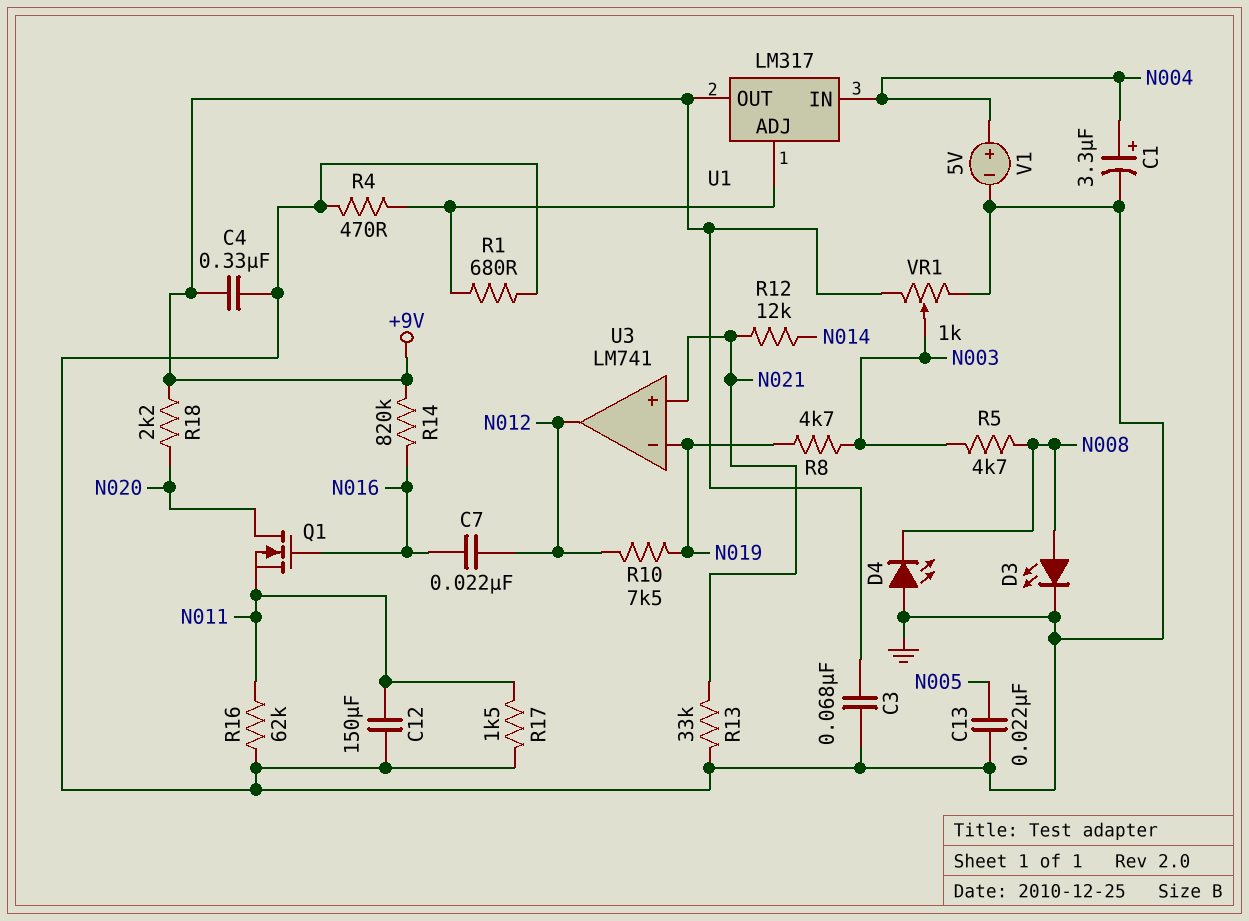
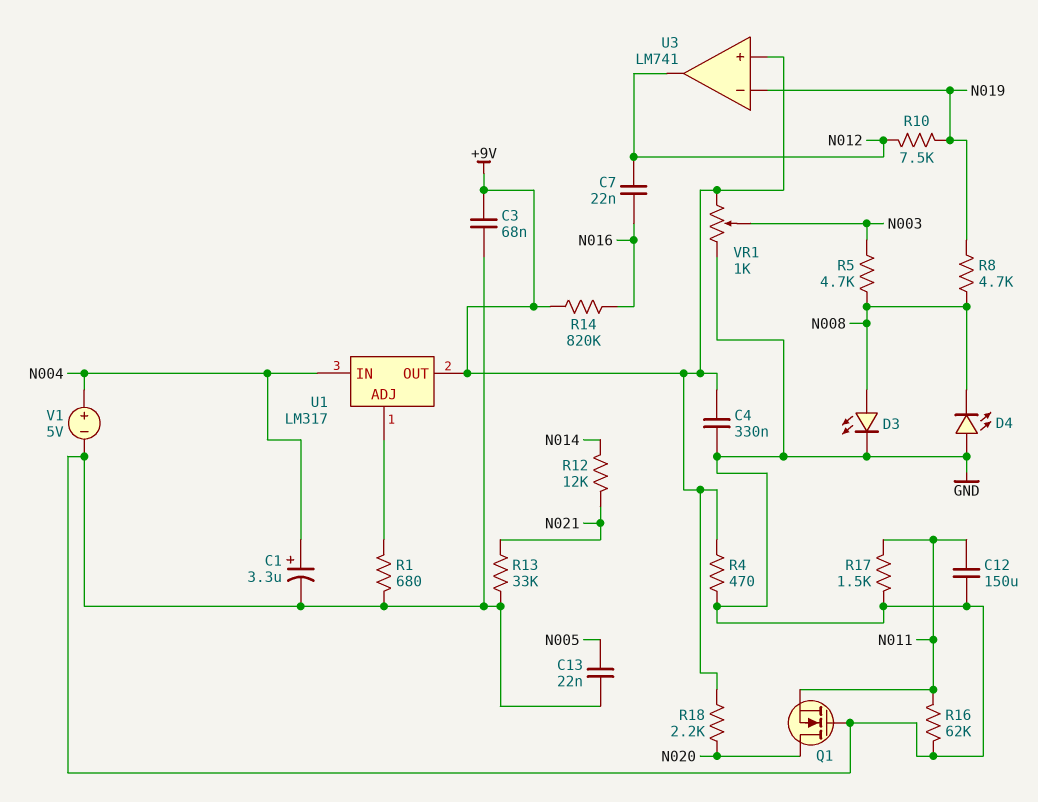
Q1: NMOS (G N016, D N020, S N011) -> NMOS (G GND, D N020, S N011)
R4: 470 (GND, U1/ADJ) -> 470 (+9V, GND)
R8: 4.7k (N003, N019) -> 4.7k (N008, N019)
U3 pin in+: N021 -> +9V

